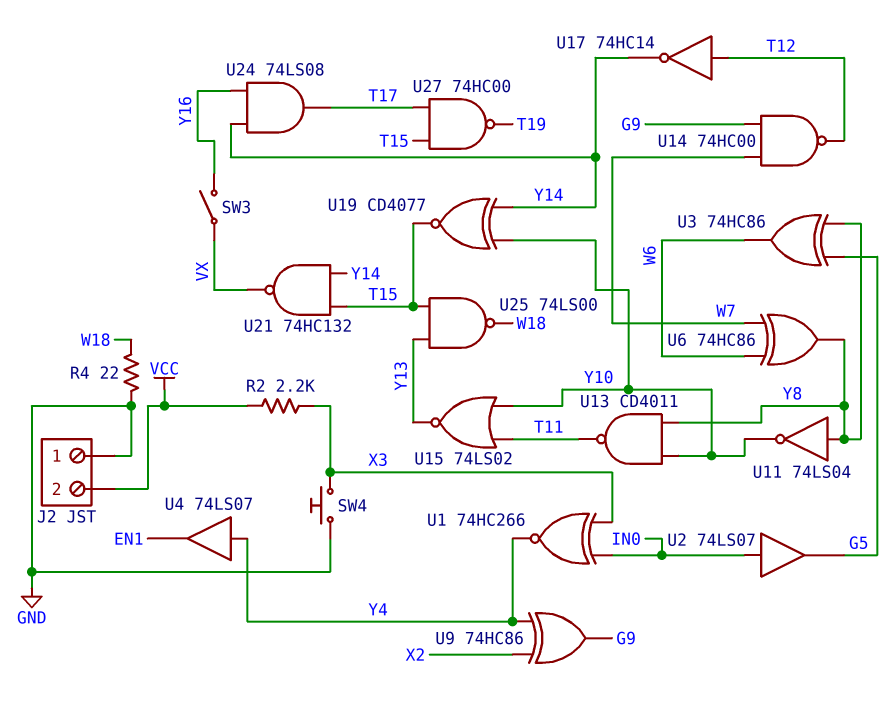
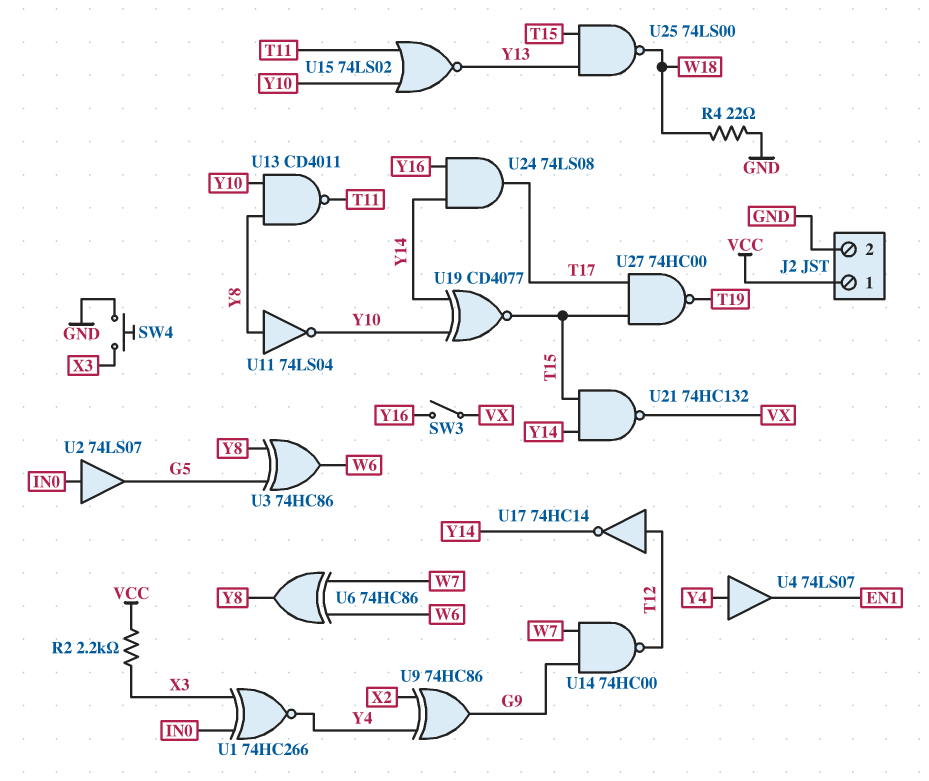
J2 pin 1: GND -> VCC
J2 pin 2: VCC -> GND

